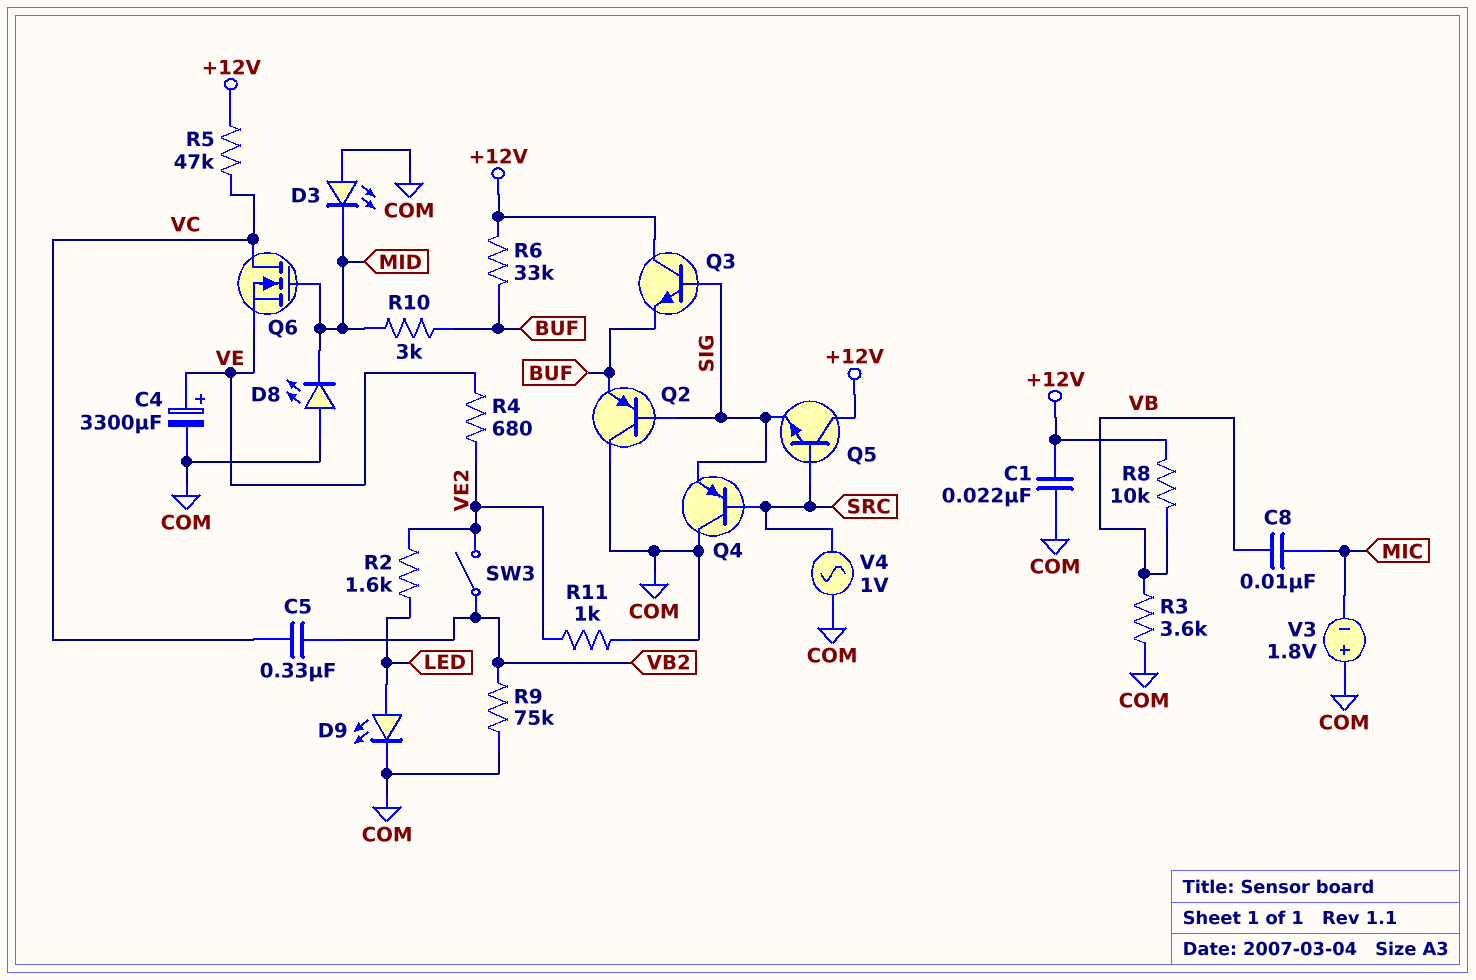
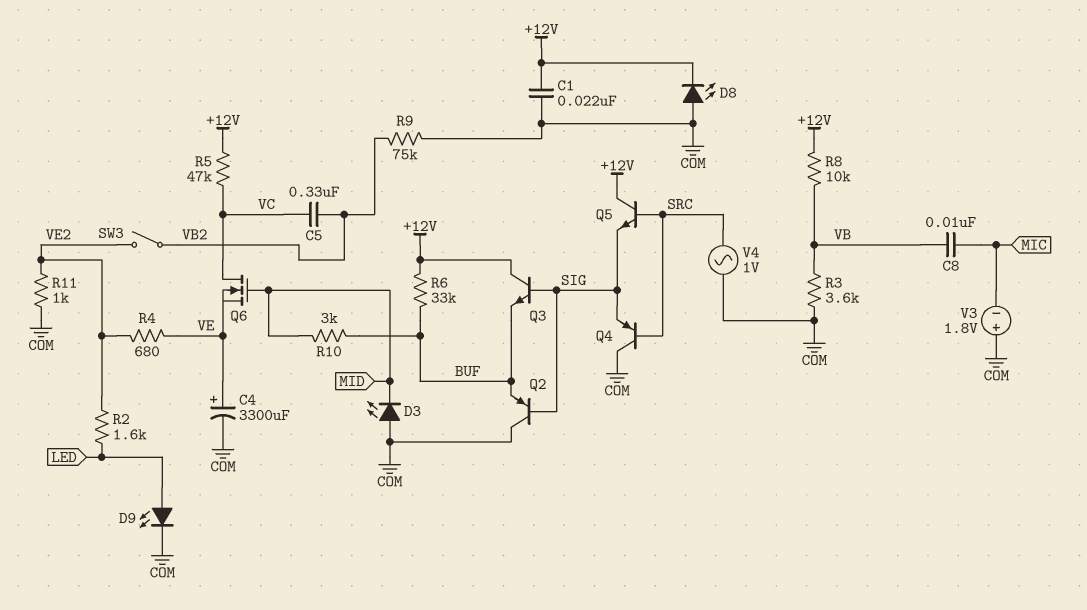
D8: LED (A COM, K MID) -> LED (A COM, K +12V)

